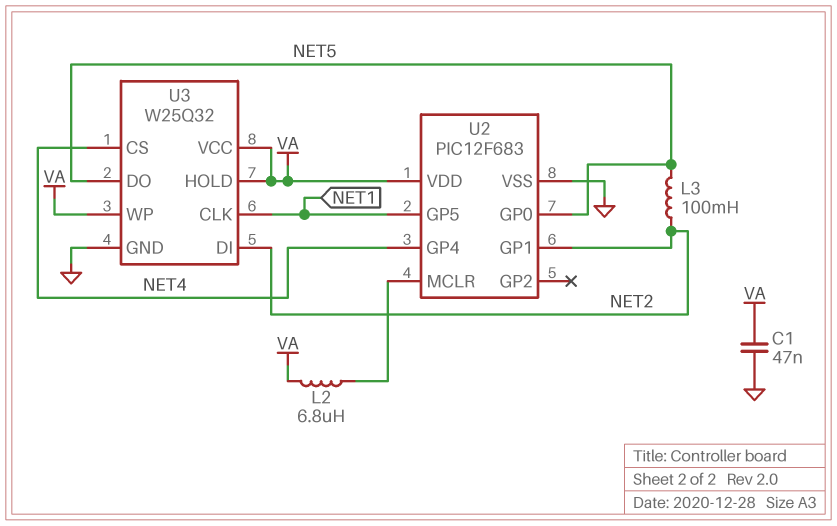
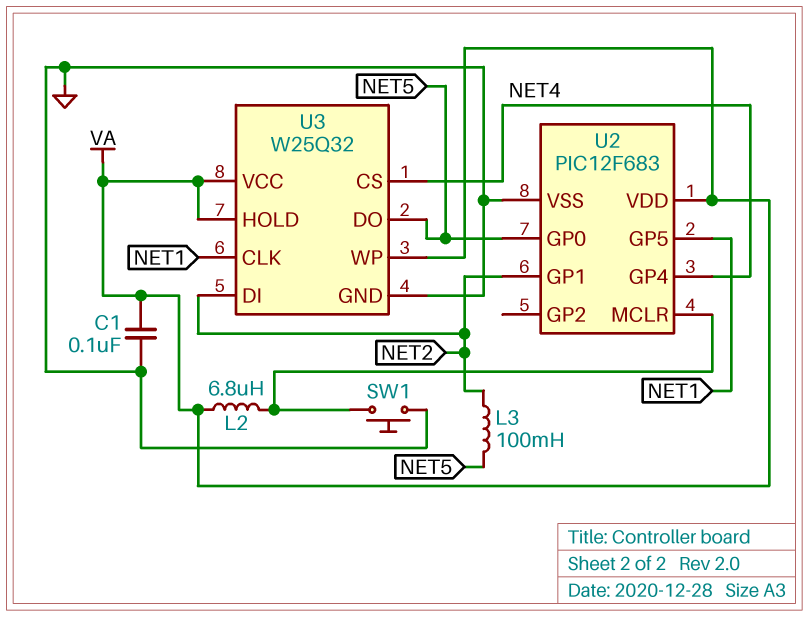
C1: 47nF (GND, VA) -> 100nF (GND, VA)
SW1: none -> button (GND, U2/MCLR)

